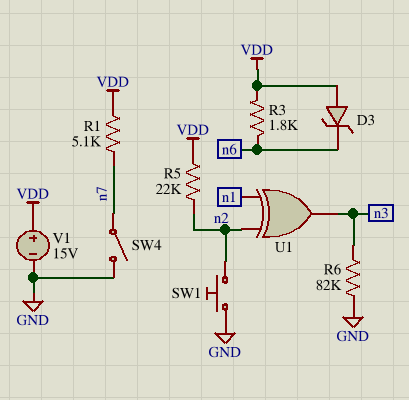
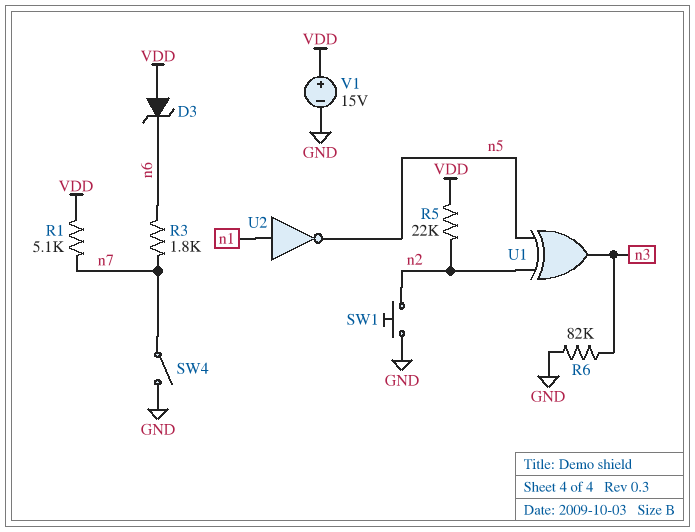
R3: 1.8k (VDD, n6) -> 1.8k (n6, n7)
U1: XOR (in n1, in n2, out n3) -> XOR (in n2, in n5, out n3)
U2: none -> NOT (in n1, out n5)

